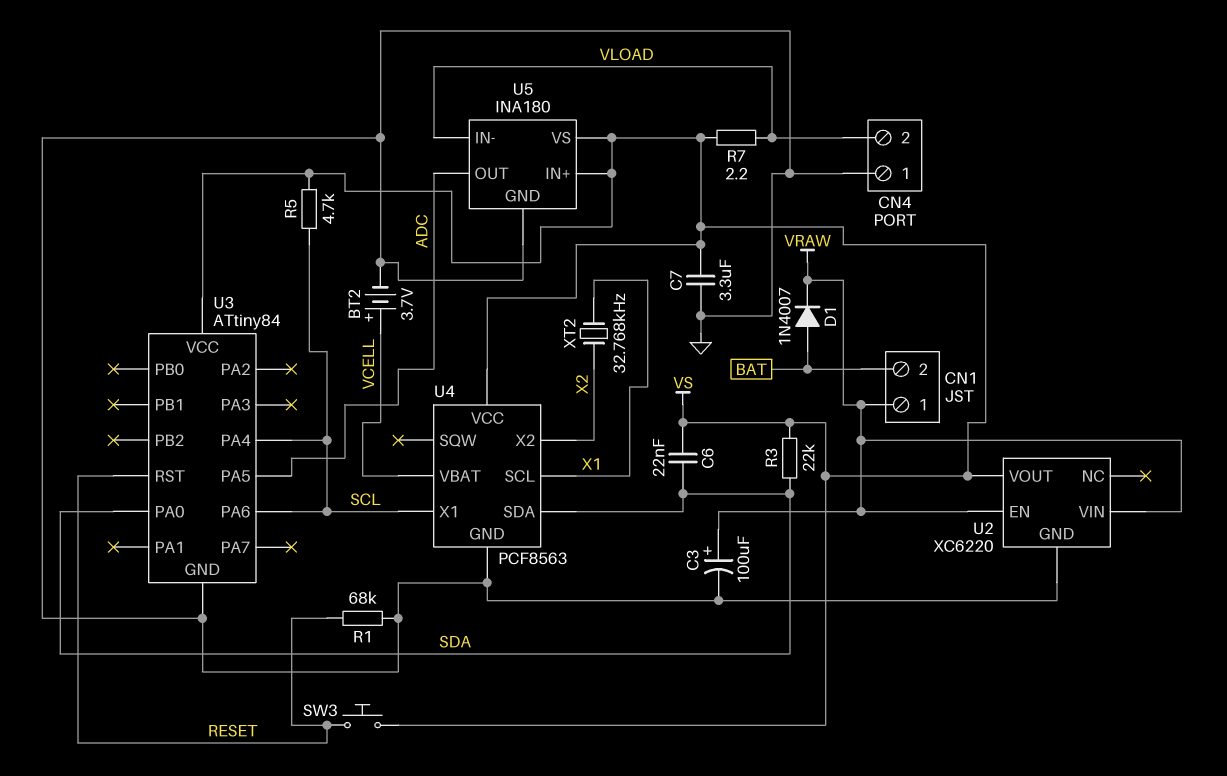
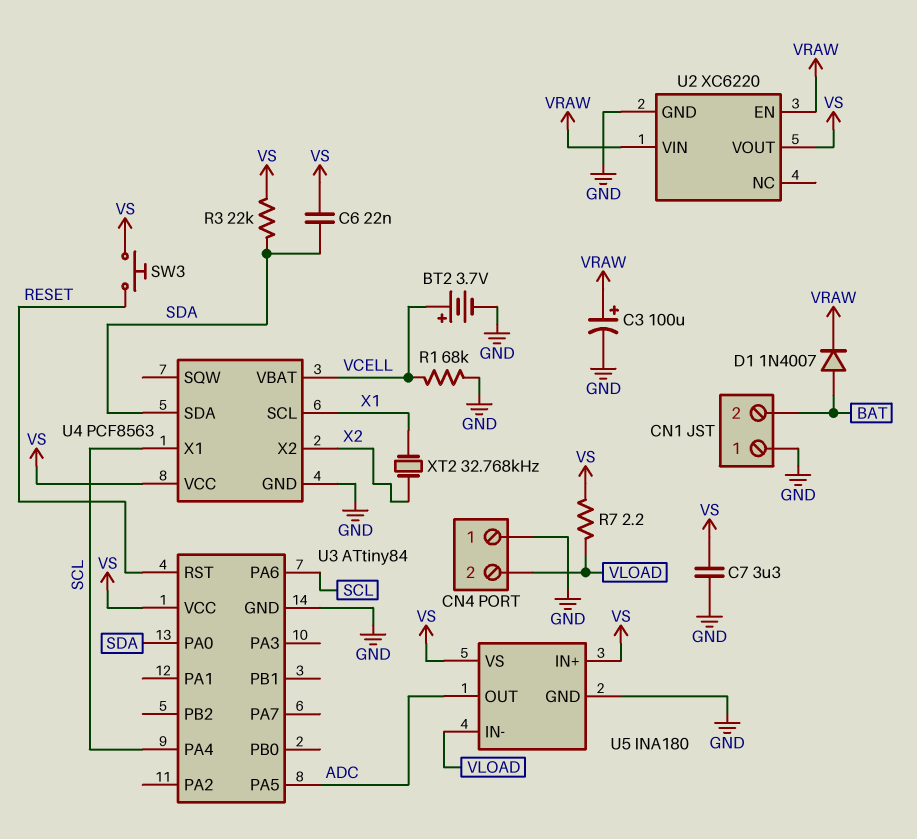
CN1 pin 1: VRAW -> GND
R1: 68k (GND, RESET) -> 68k (GND, VCELL)
R5: 4.7k (SCL, VS) -> none

